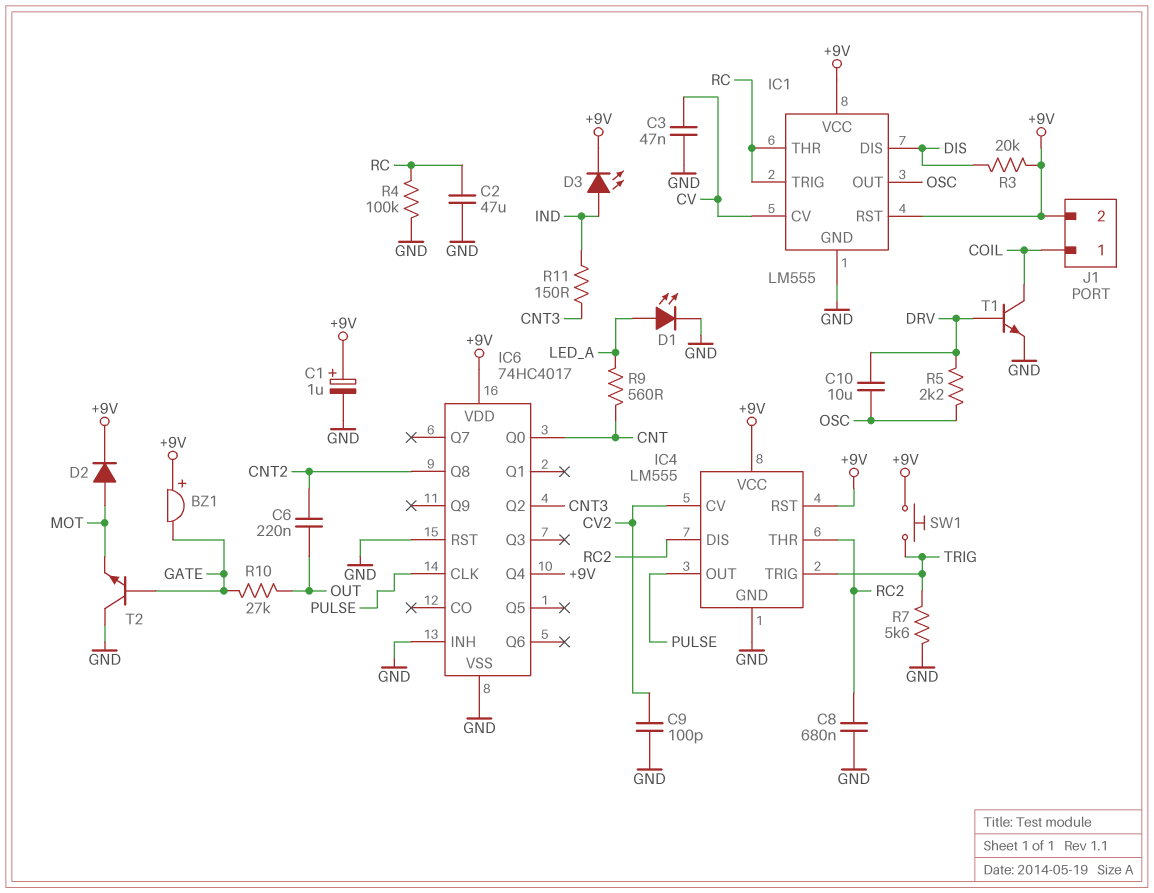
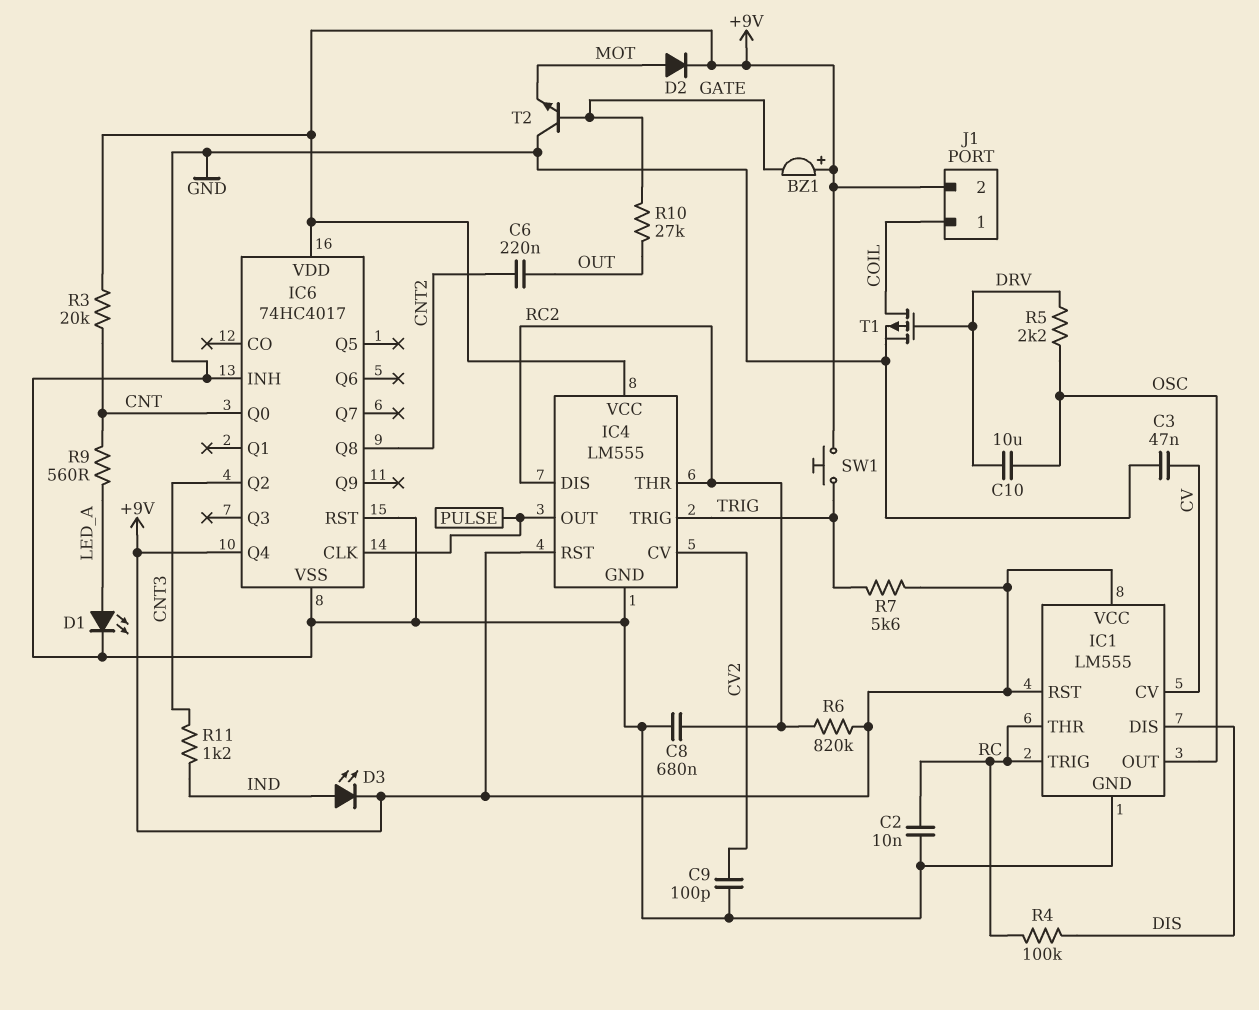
C1: 1uF (plus +9V, minus GND) -> none
C2: 47uF (GND, RC) -> 10nF (GND, RC)
R3: 20k (+9V, DIS) -> 20k (+9V, CNT)
R4: 100k (GND, RC) -> 100k (DIS, RC)
R6: none -> 820k (+9V, RC2)
R7: 5.6k (GND, TRIG) -> 5.6k (+9V, TRIG)
R11: 150 (CNT3, IND) -> 1.2k (CNT3, IND)
T1: NPN (B DRV, C COIL, E GND) -> PMOS (G DRV, D COIL, S GND)

